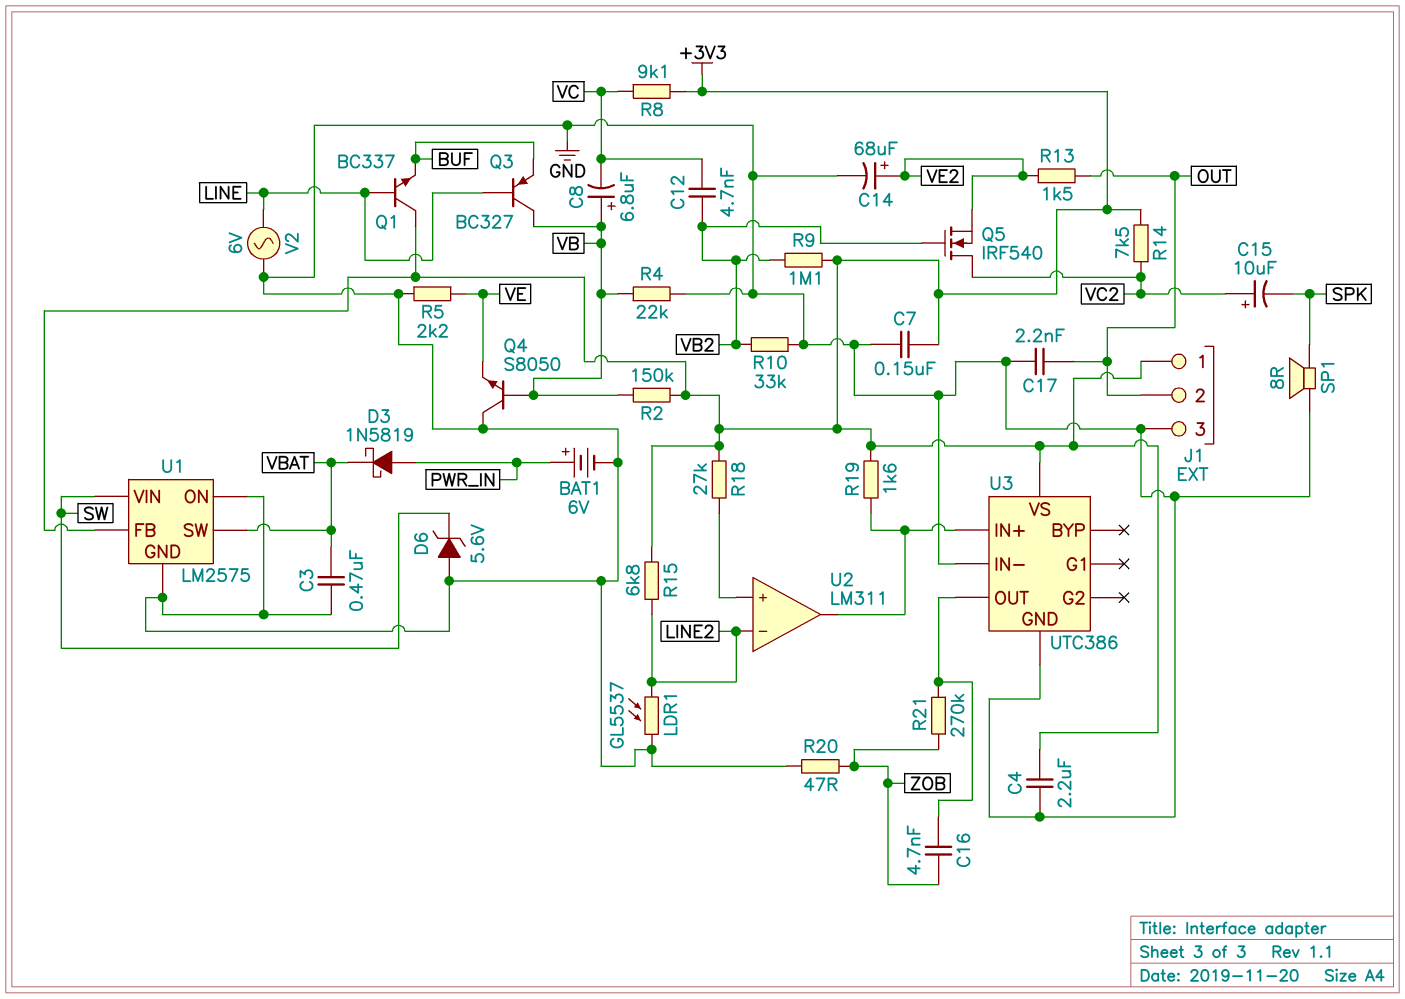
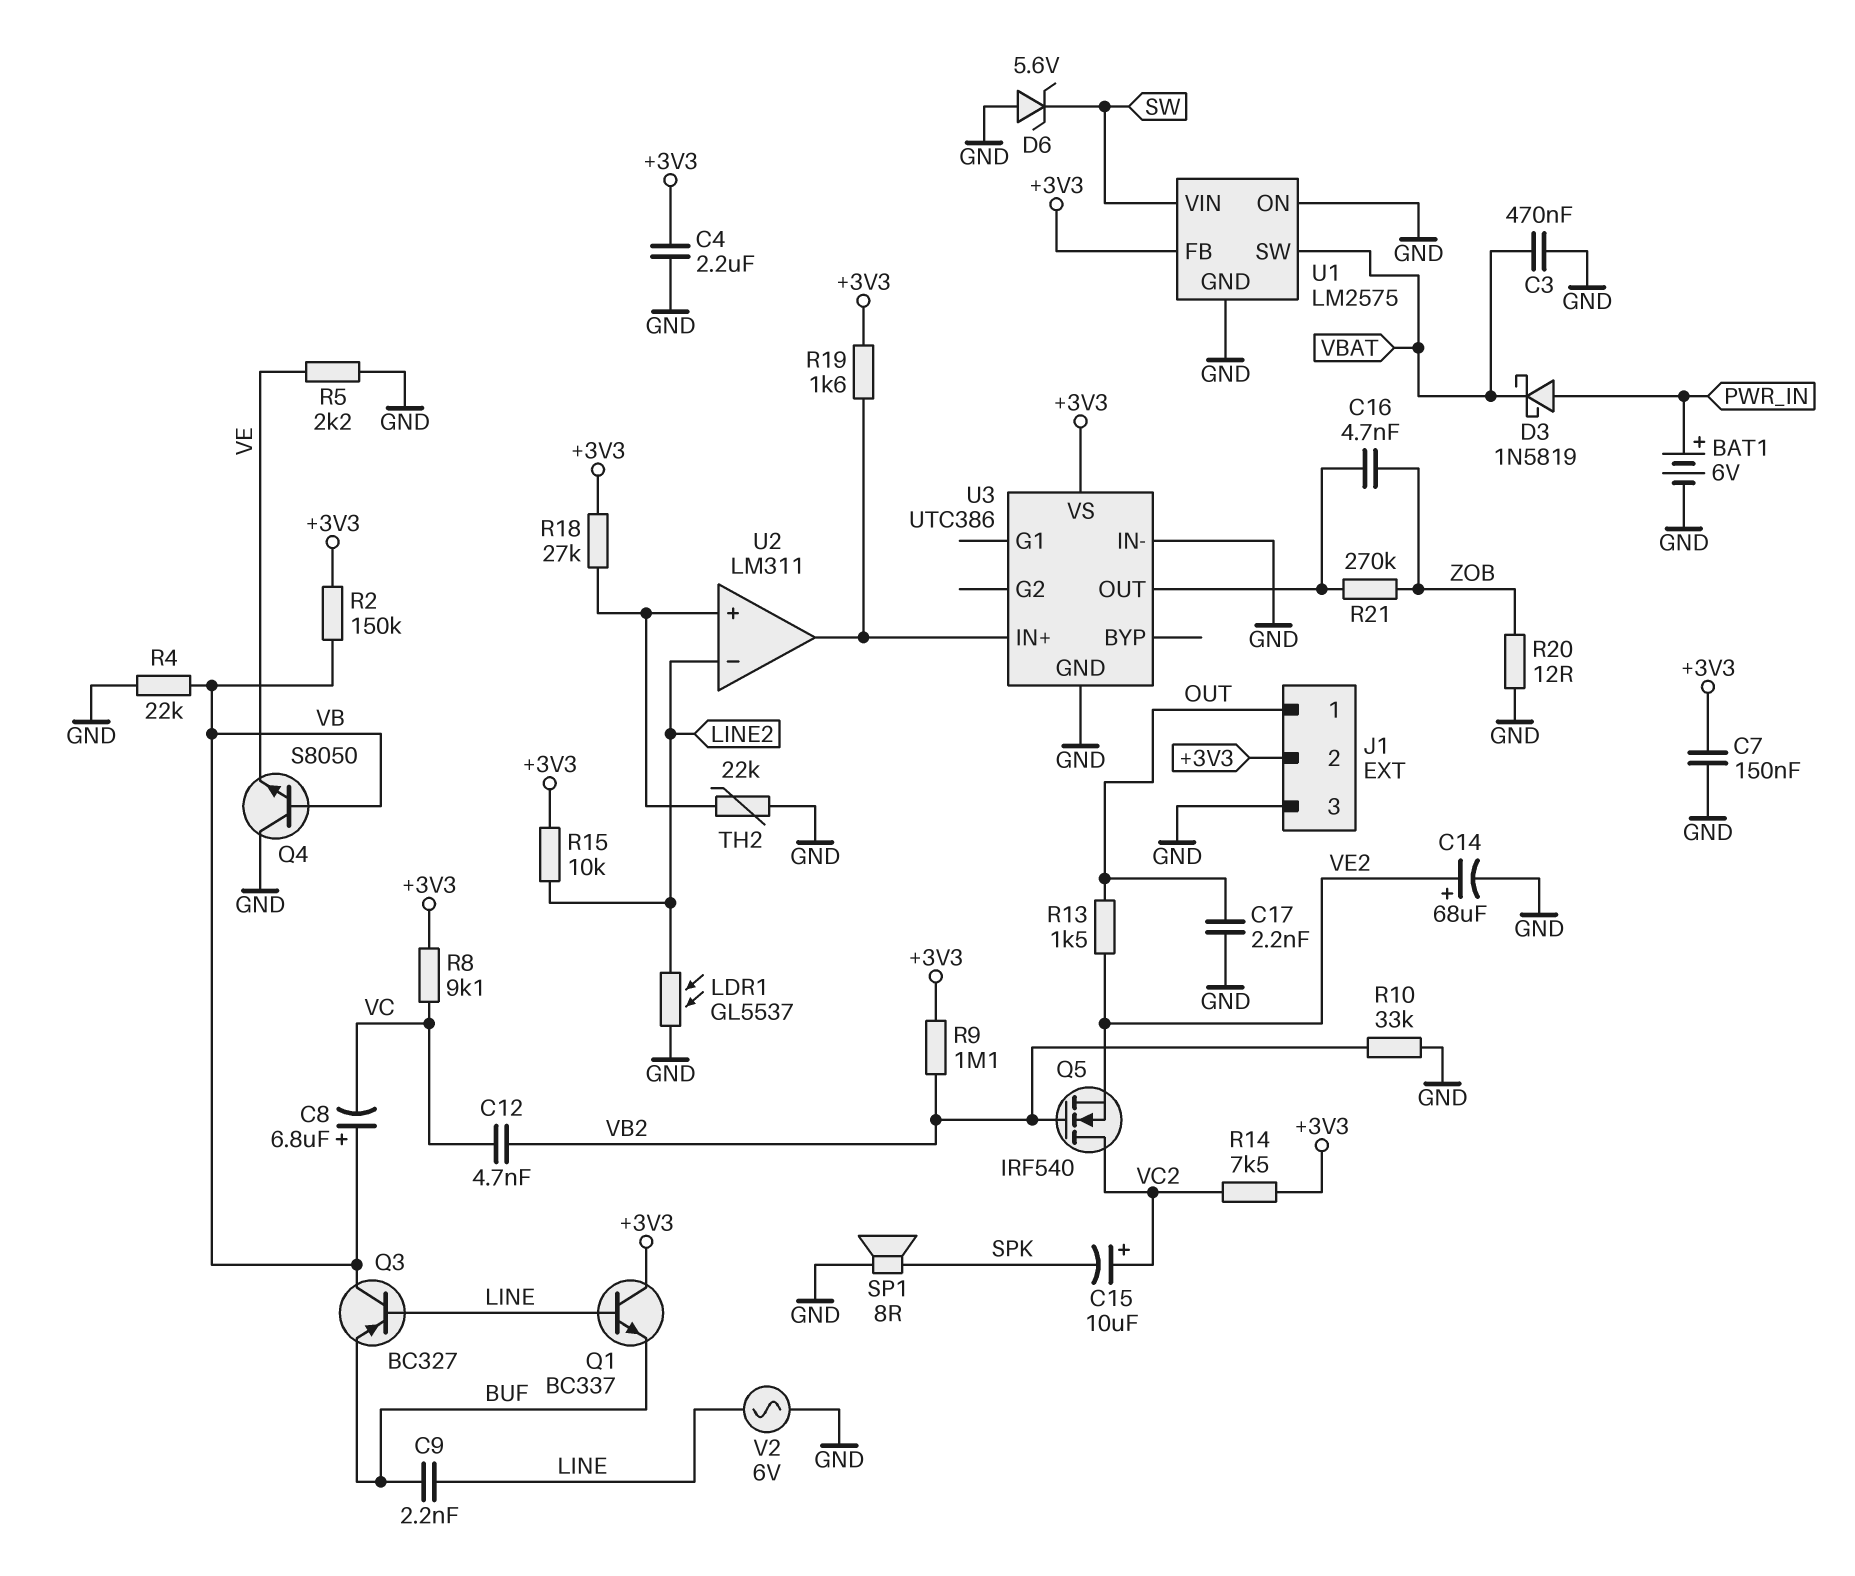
C9: none -> 2.2nF (BUF, LINE)
J1 pin 1: +3V3 -> OUT
J1 pin 2: OUT -> +3V3
R15: 6.8k (+3V3, LINE2) -> 10k (+3V3, LINE2)
R20: 47 (GND, ZOB) -> 12 (GND, ZOB)
TH2: none -> 22k (GND, U2/in+)

